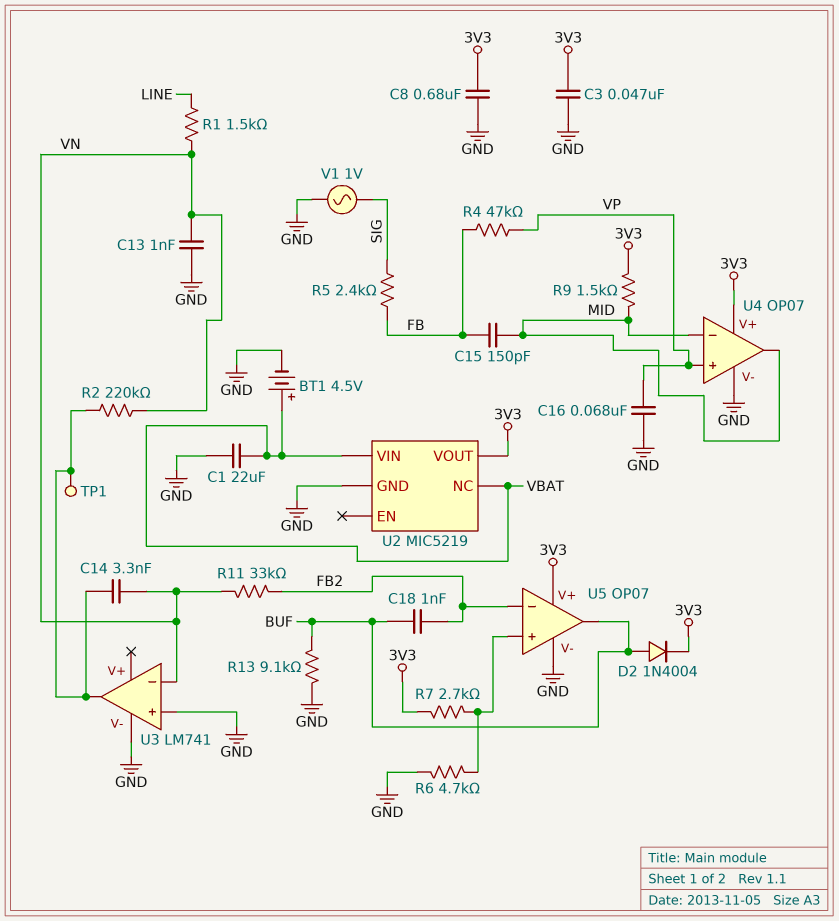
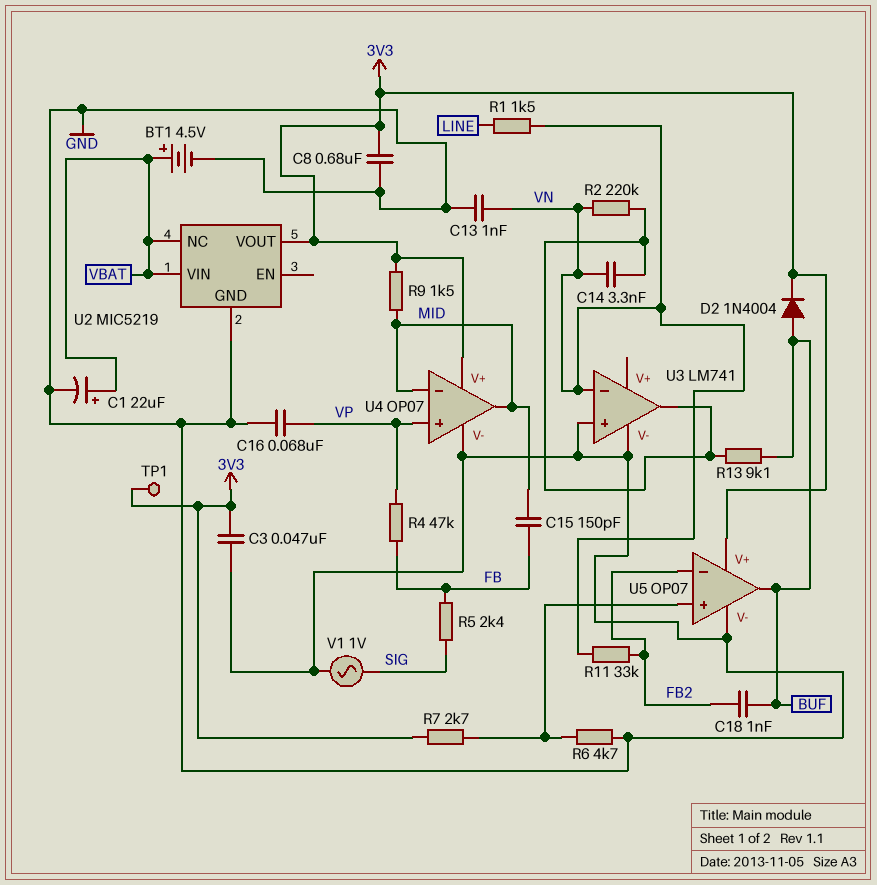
C1: 22uF (GND, VBAT) -> 22uF (plus VBAT, minus GND)
R13: 9.1k (BUF, GND) -> 9.1k (BUF, U3/out)
TP1: test point (U3/out) -> test point (3V3)

